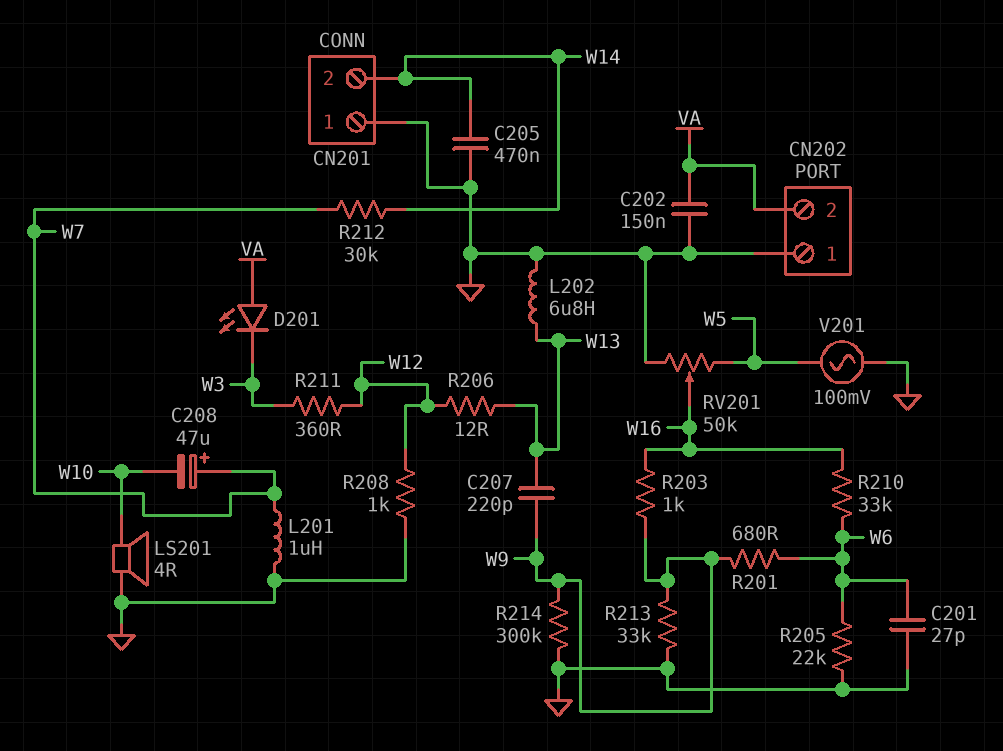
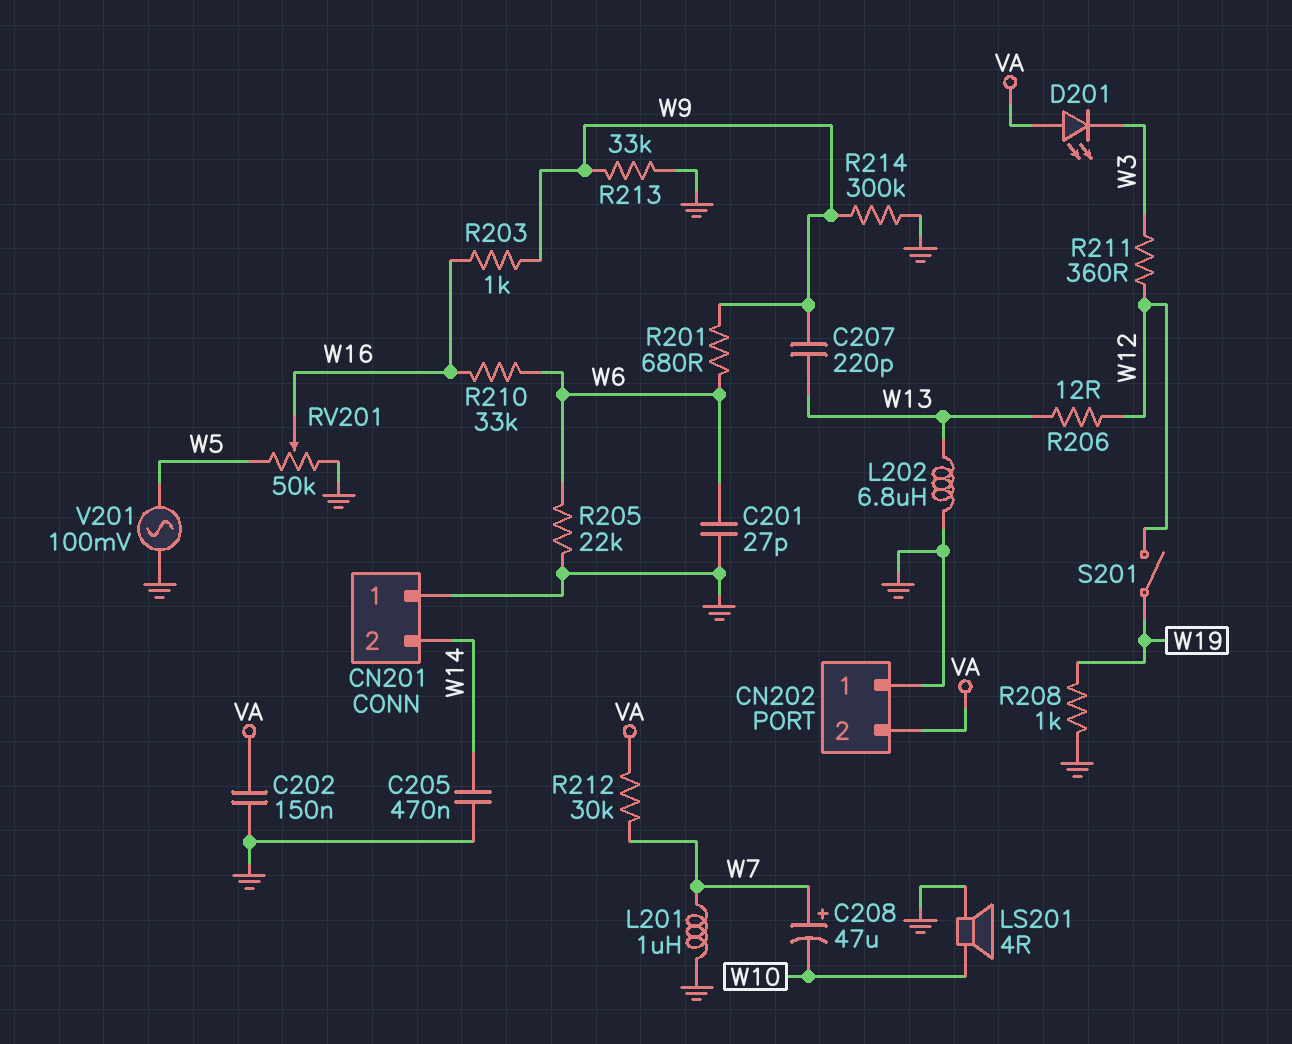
R208: 1k (GND, W12) -> 1k (GND, W19)
R212: 30k (W7, W14) -> 30k (VA, W7)
S201: none -> switch (W12, W19)

